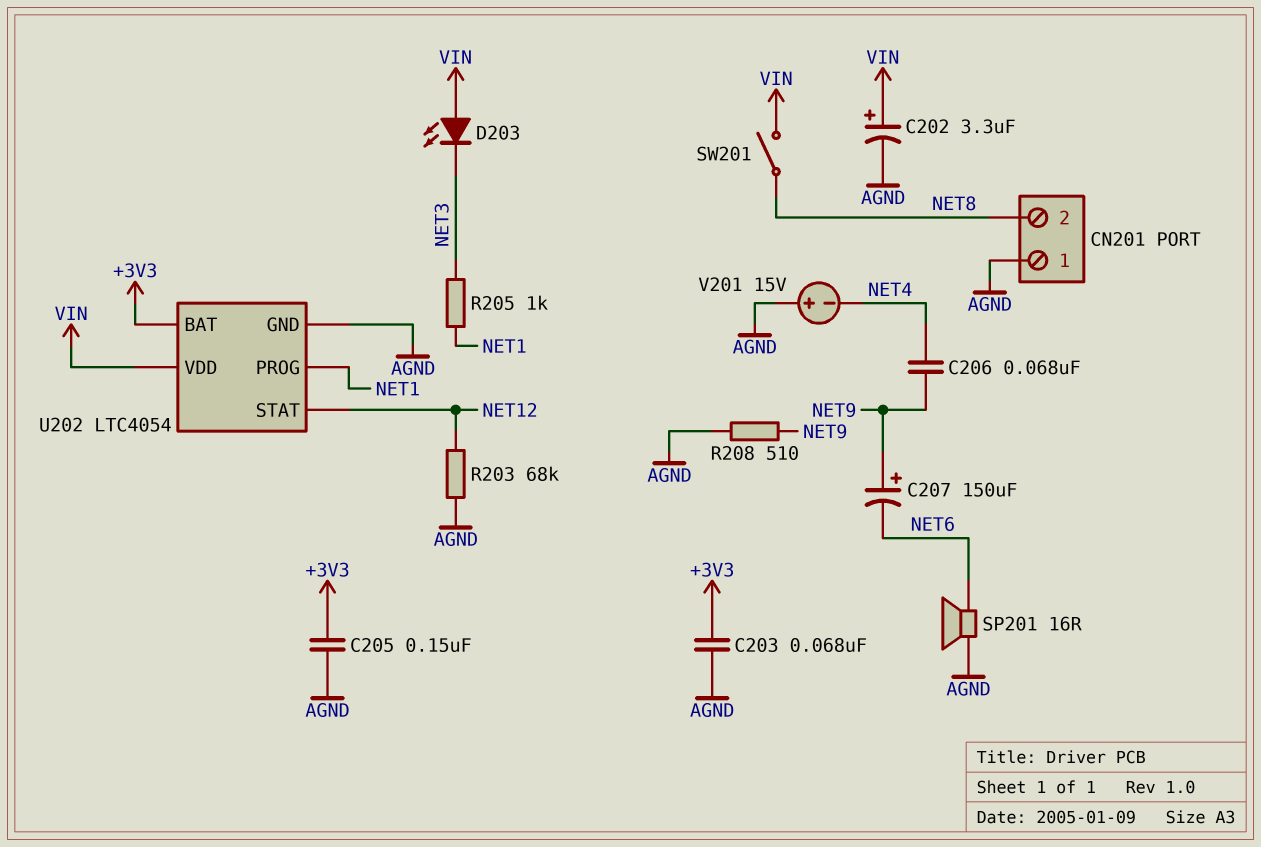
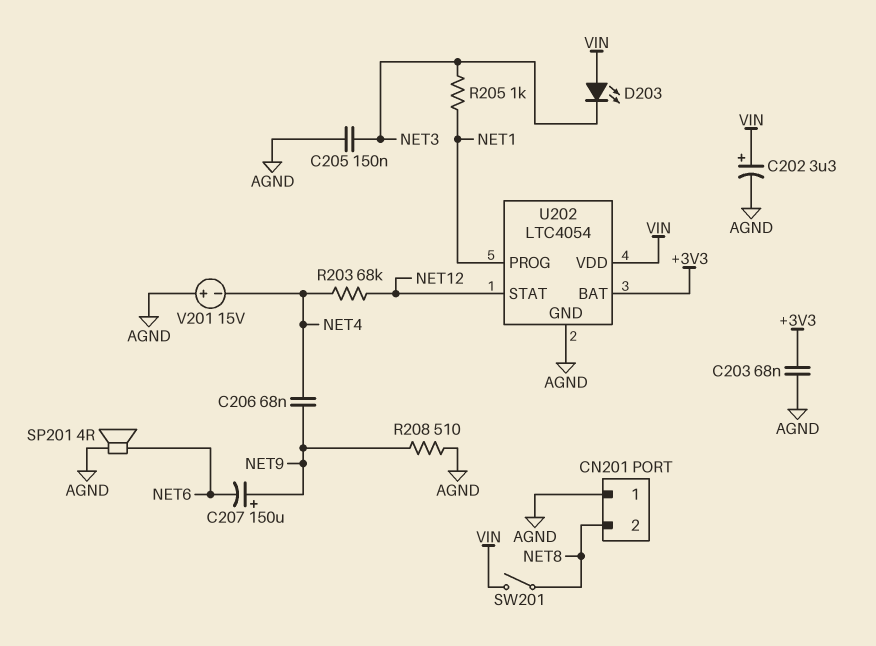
C205: 150nF (+3V3, AGND) -> 150nF (AGND, NET3)
R203: 68k (AGND, NET12) -> 68k (NET4, NET12)
SP201: speaker 16R (AGND, NET6) -> speaker 4R (AGND, NET6)

